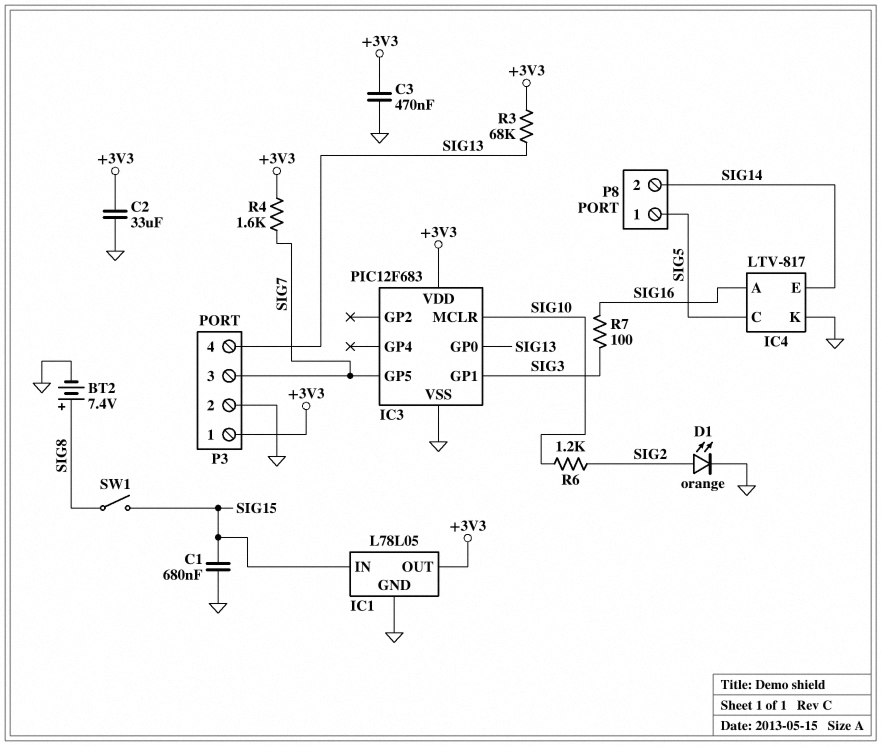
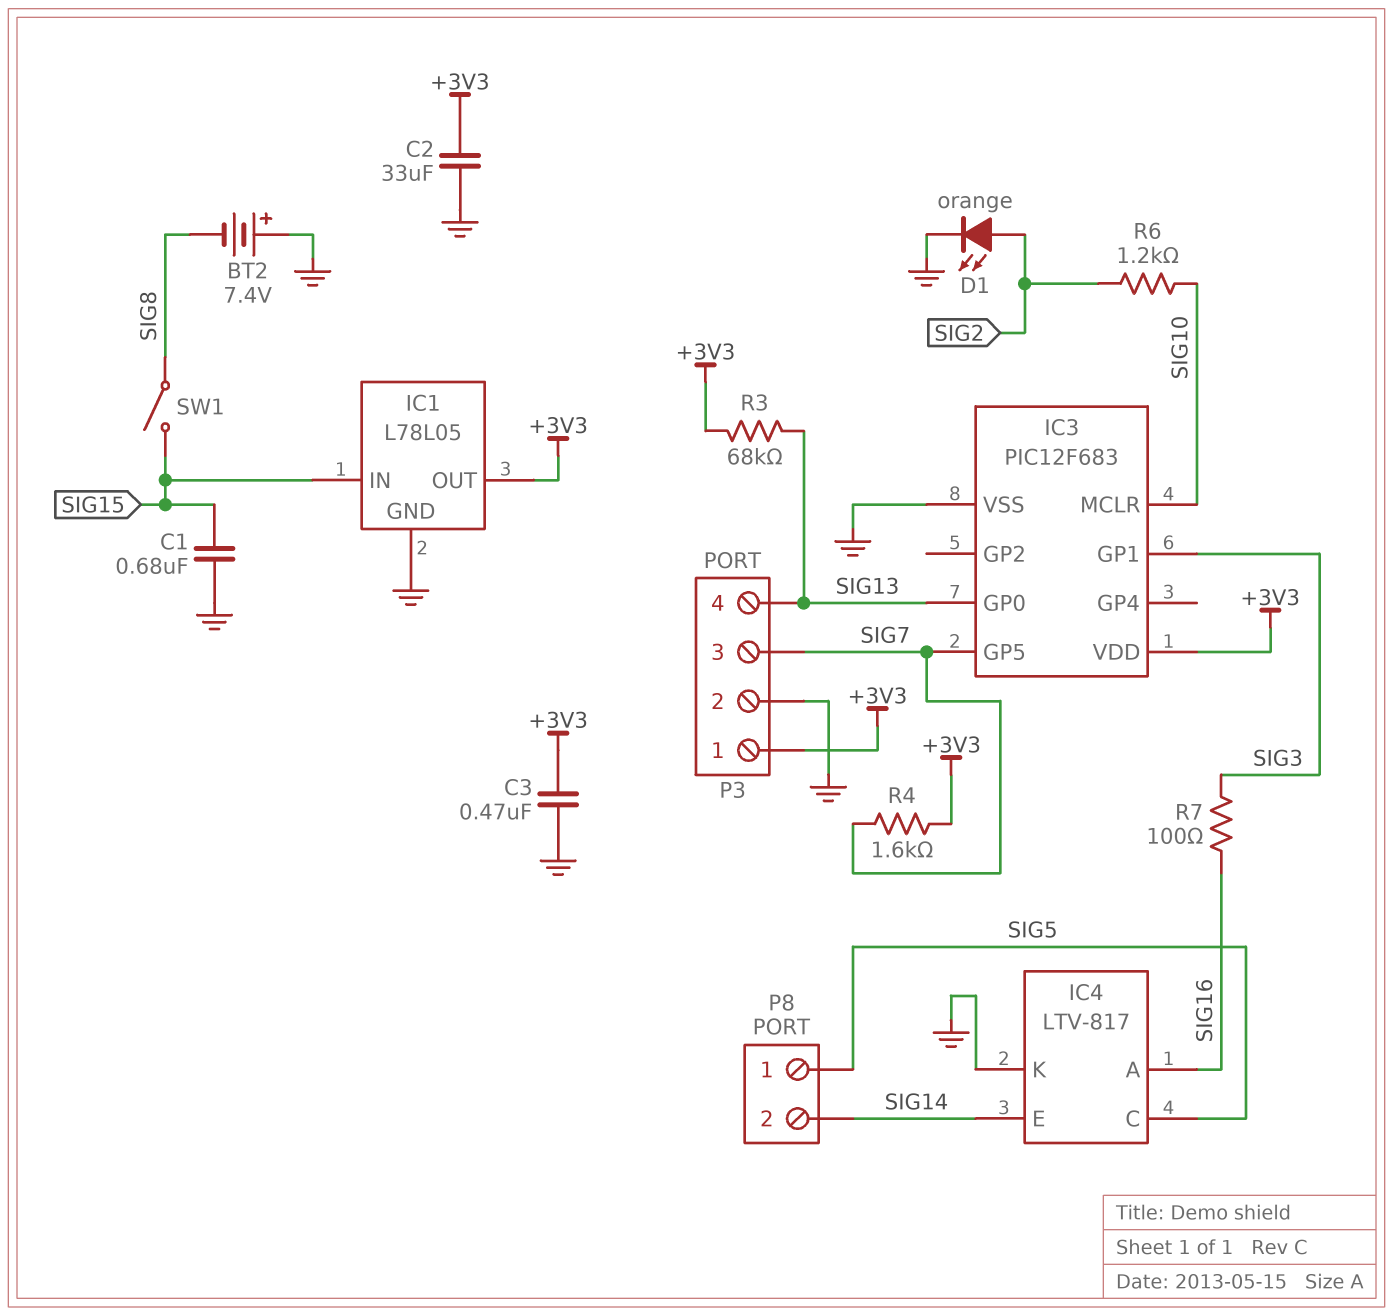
BT2: 7.4V (plus SIG8, minus GND) -> 7.4V (plus GND, minus SIG8)

